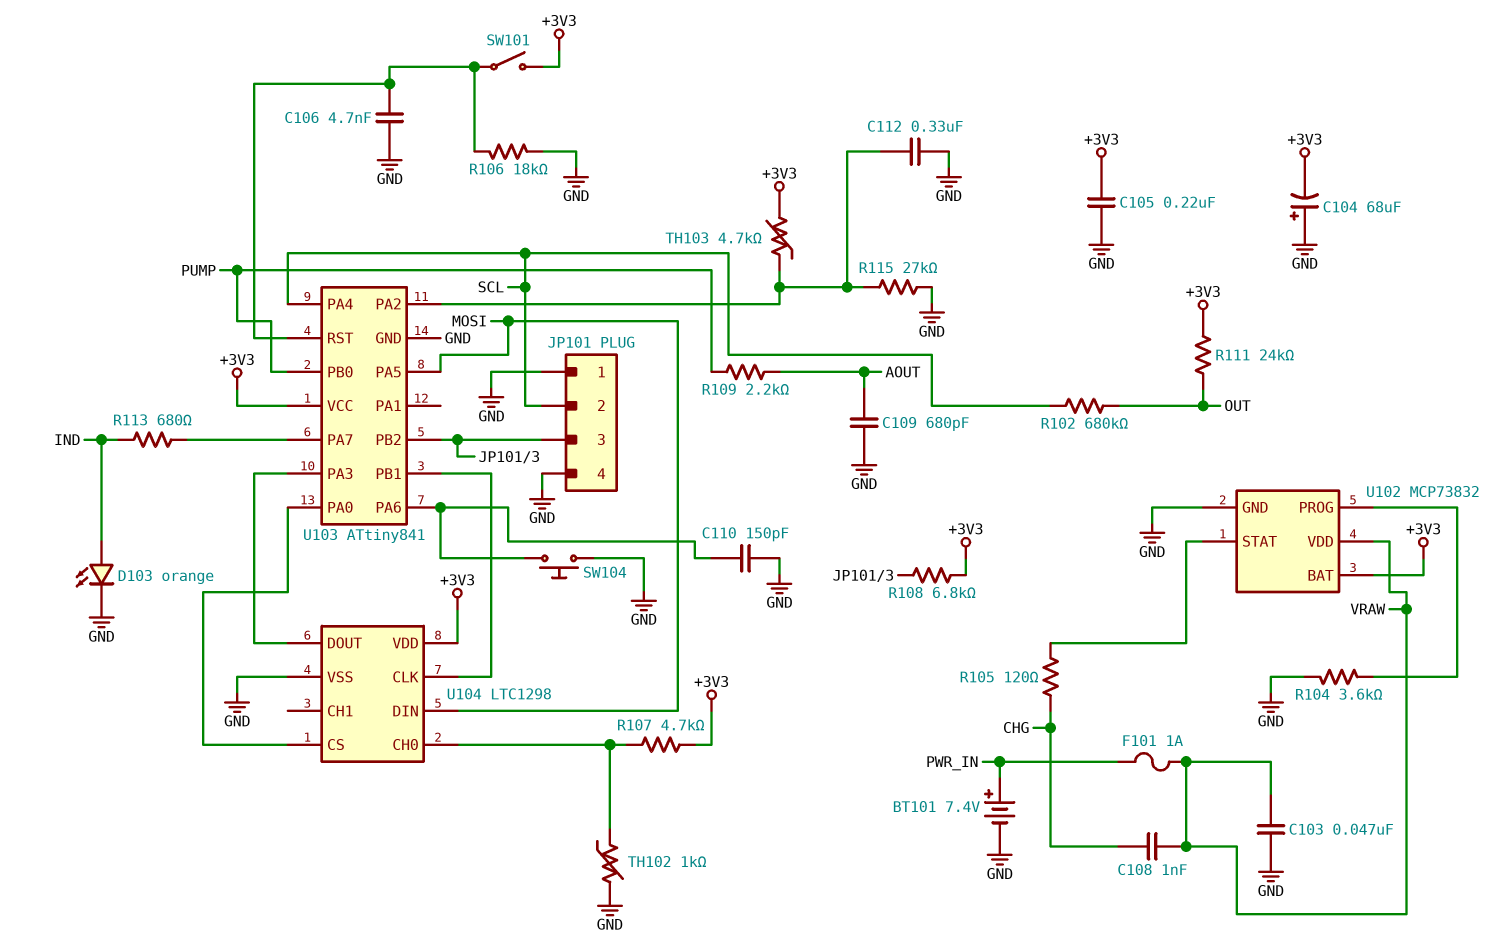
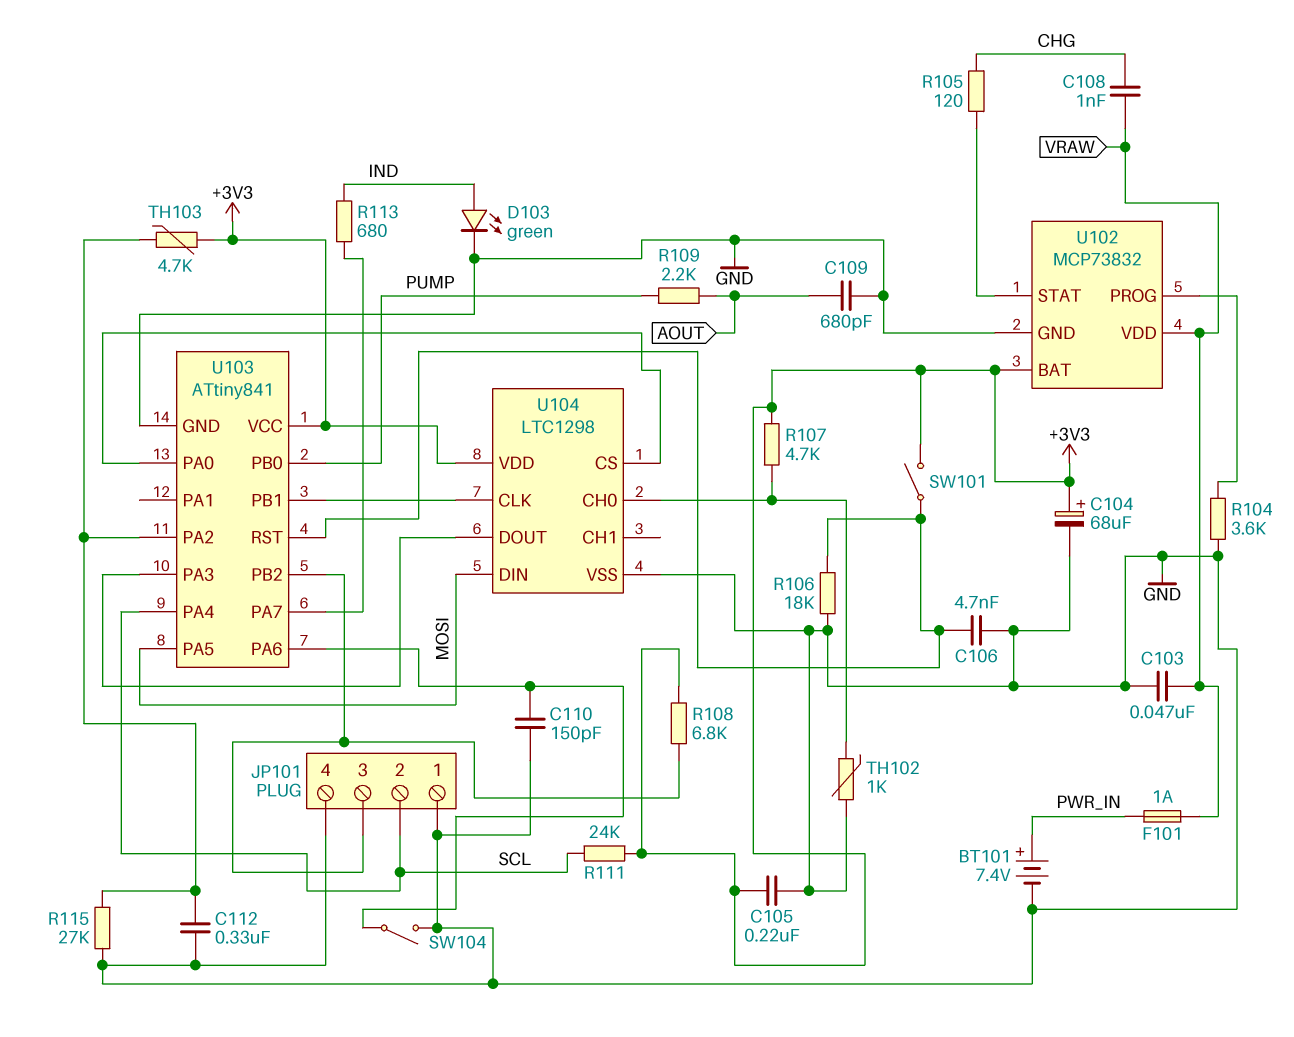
C104: 68uF (plus GND, minus +3V3) -> 68uF (plus +3V3, minus GND)
D103: LED orange (A IND, K GND) -> LED green (A IND, K GND)
R102: 680k (OUT, SCL) -> none
R111: 24k (+3V3, OUT) -> 24k (+3V3, SCL)
SW104: button (GND, U103/PA6) -> switch (GND, U103/PA6)

